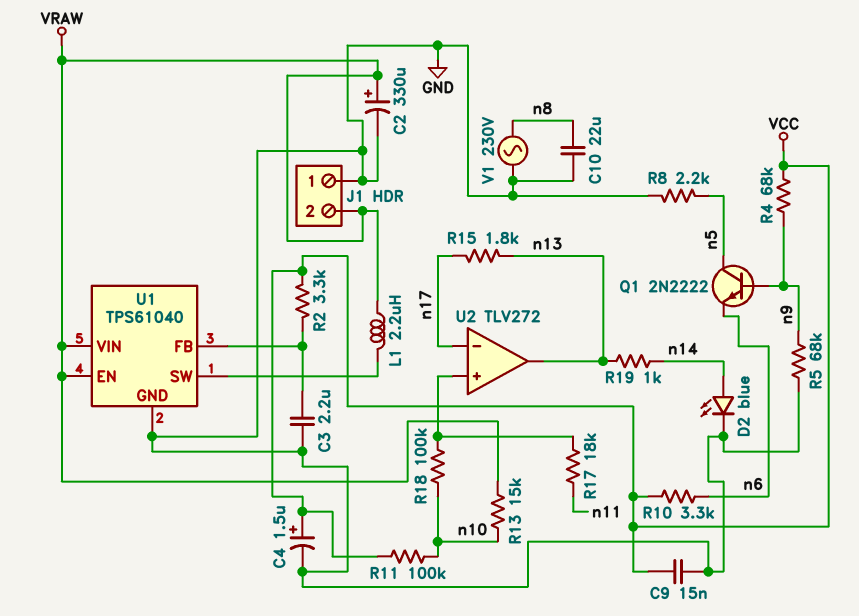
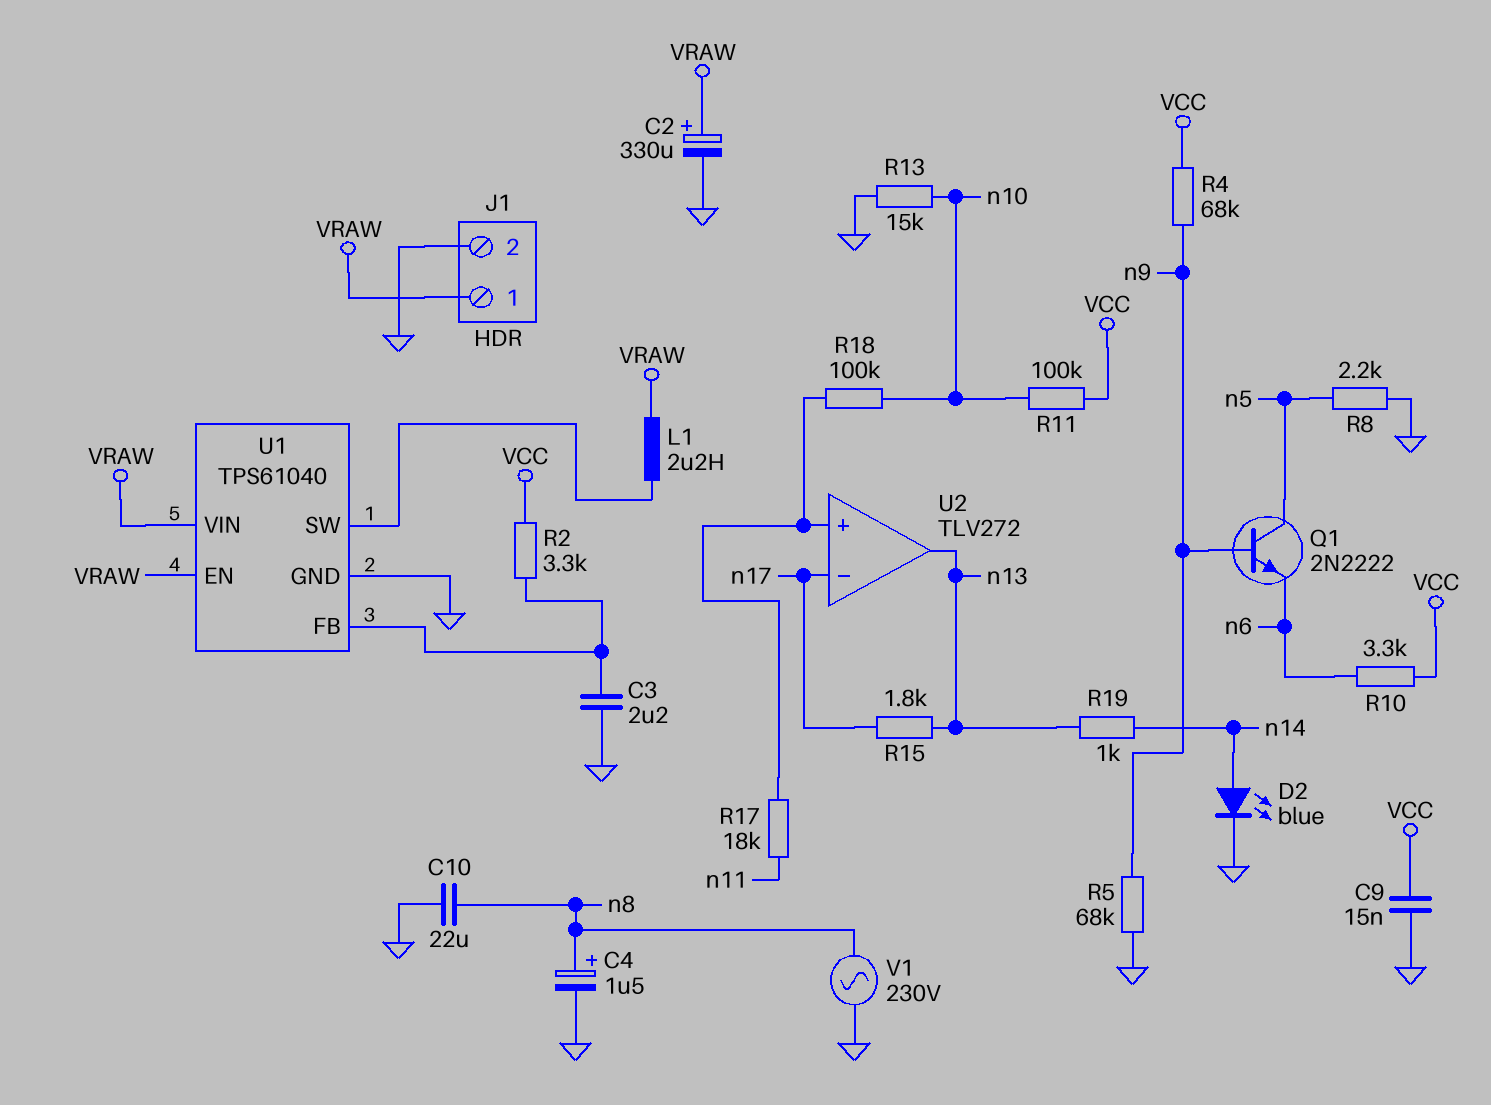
C4: 1.5uF (plus VCC, minus GND) -> 1.5uF (plus n8, minus GND)
J1 pin 1: GND -> VRAW
J1 pin 2: VRAW -> GND
R13: 15k (VRAW, n10) -> 15k (GND, n10)

